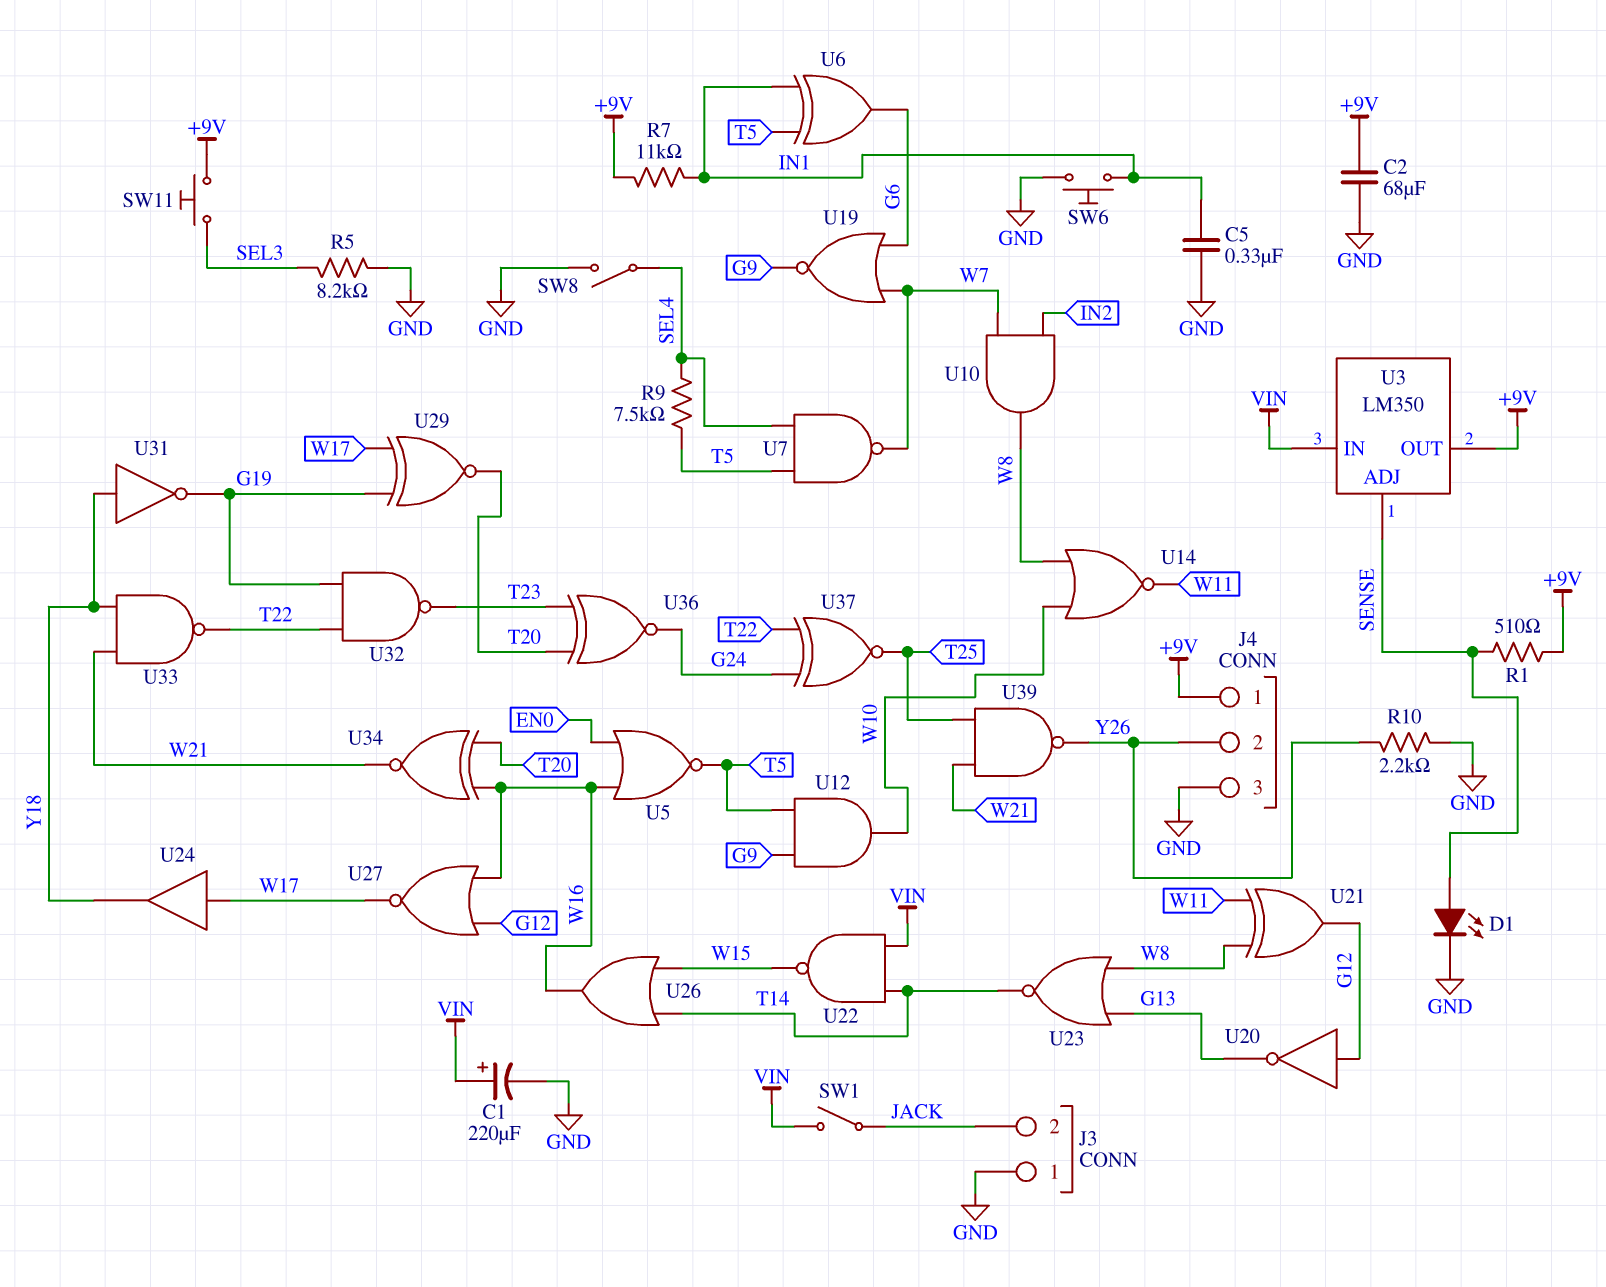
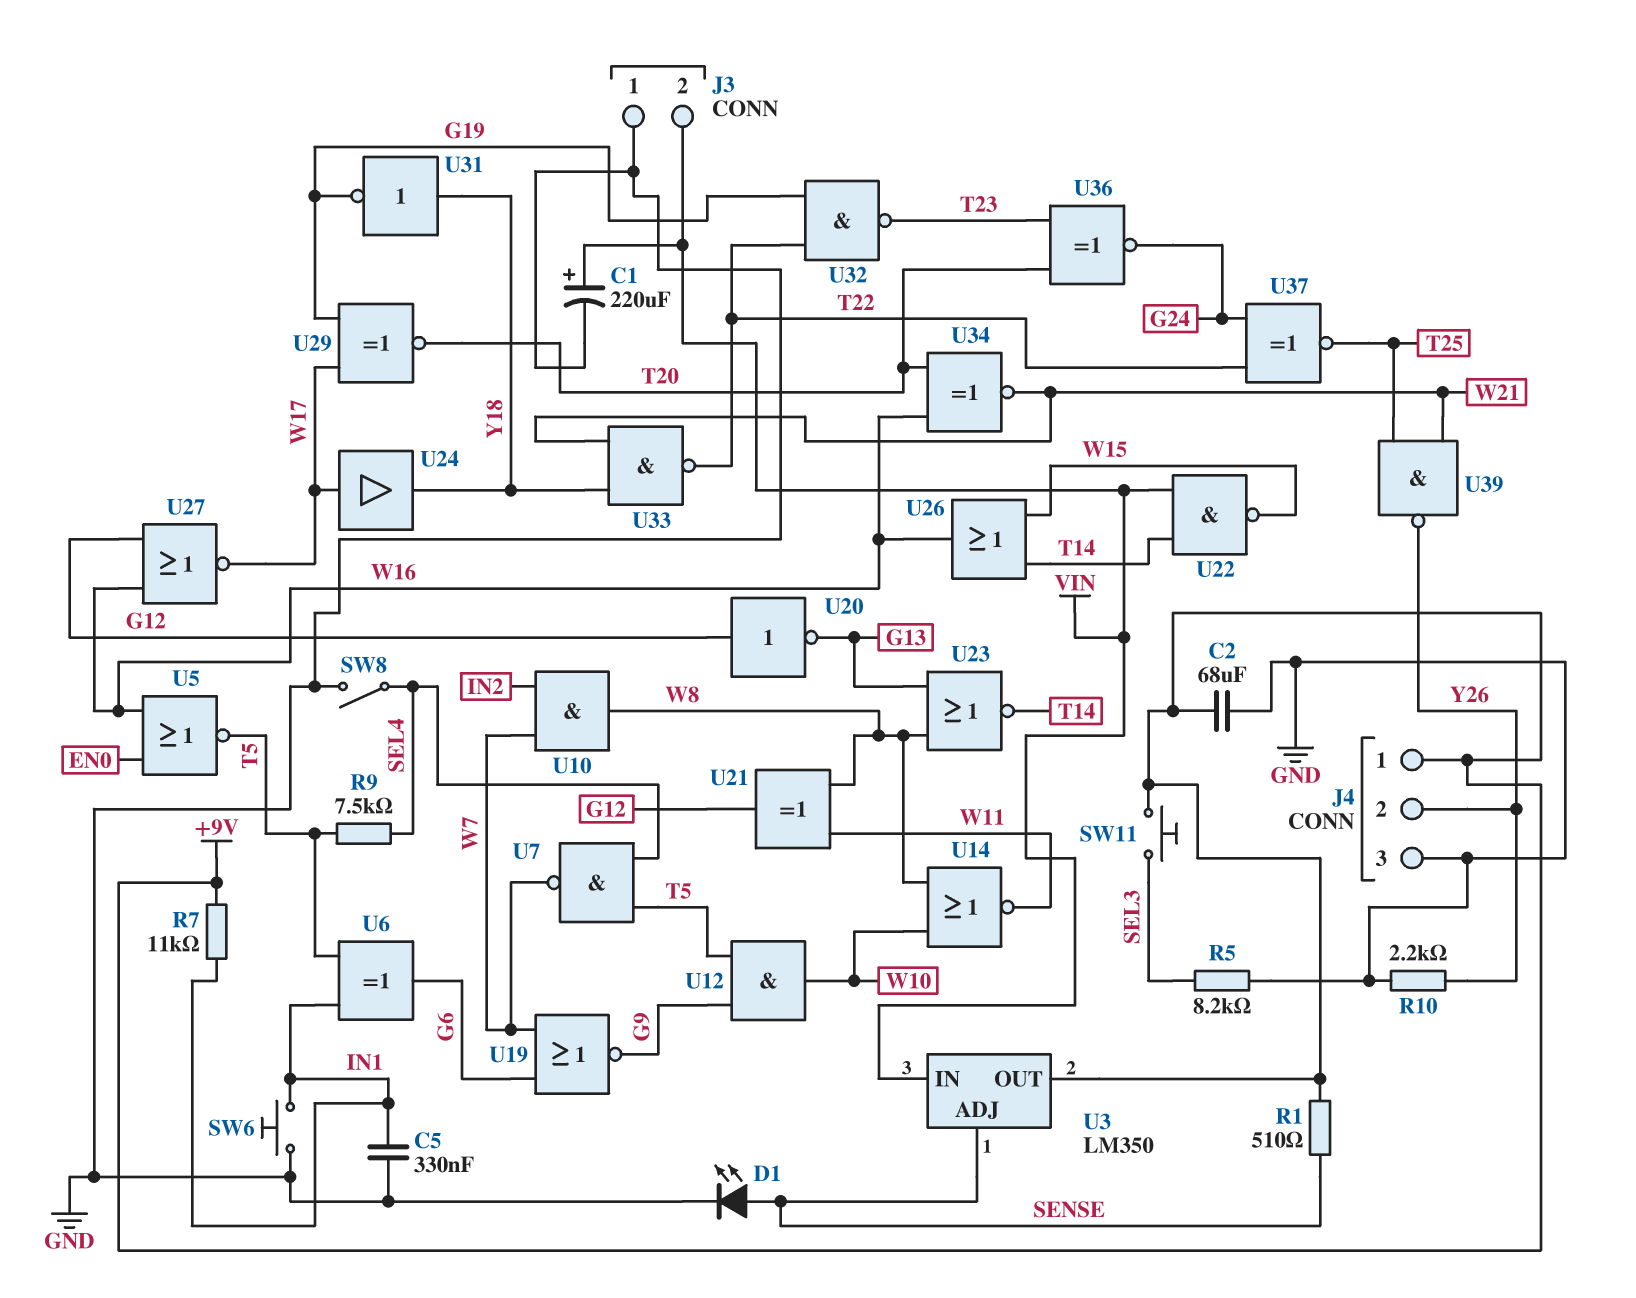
J3 pin 2: JACK -> VIN
SW1: switch (JACK, VIN) -> none

